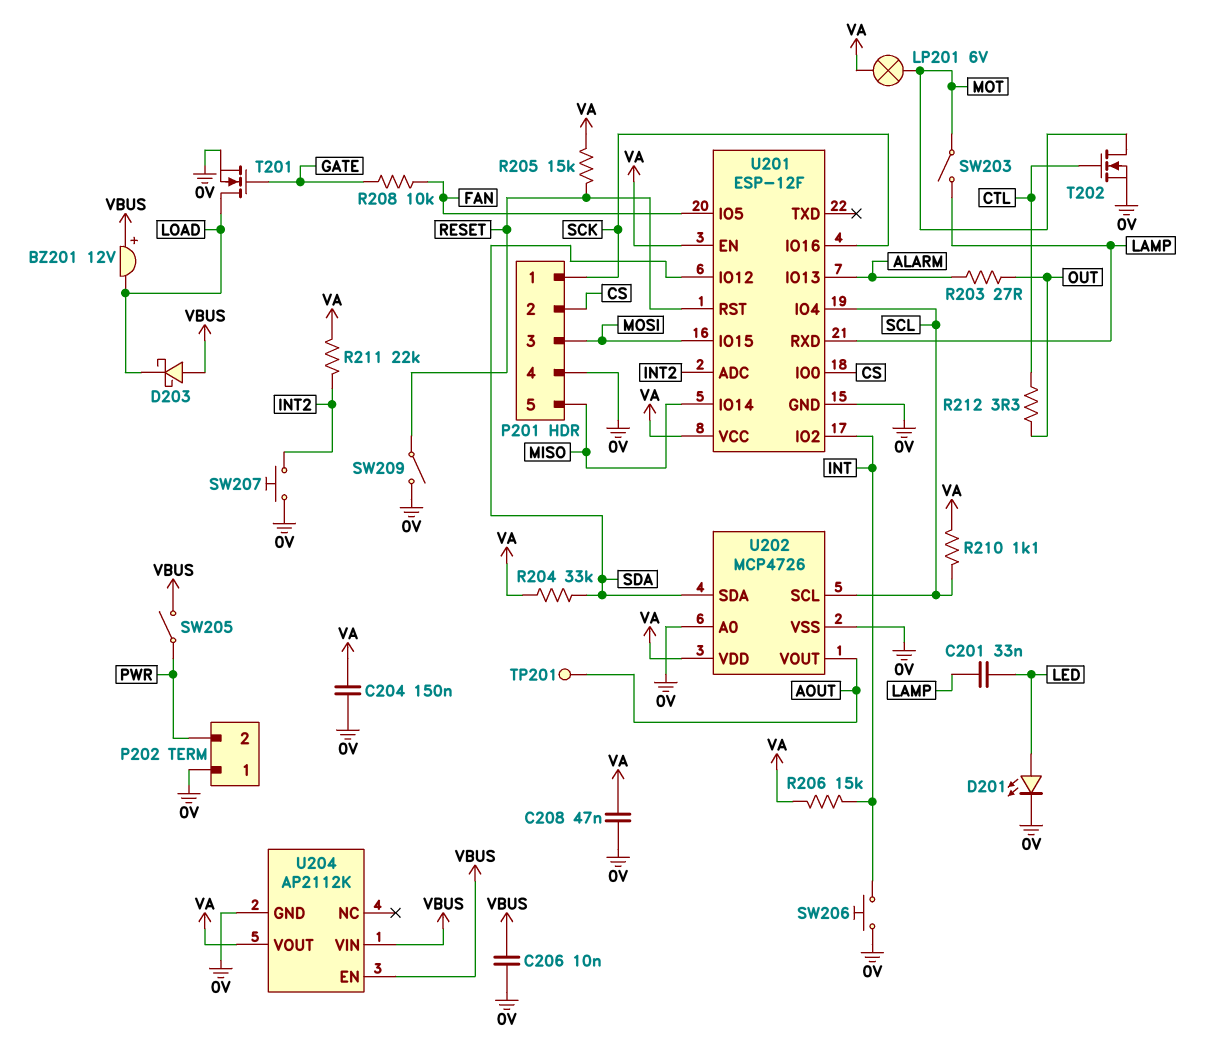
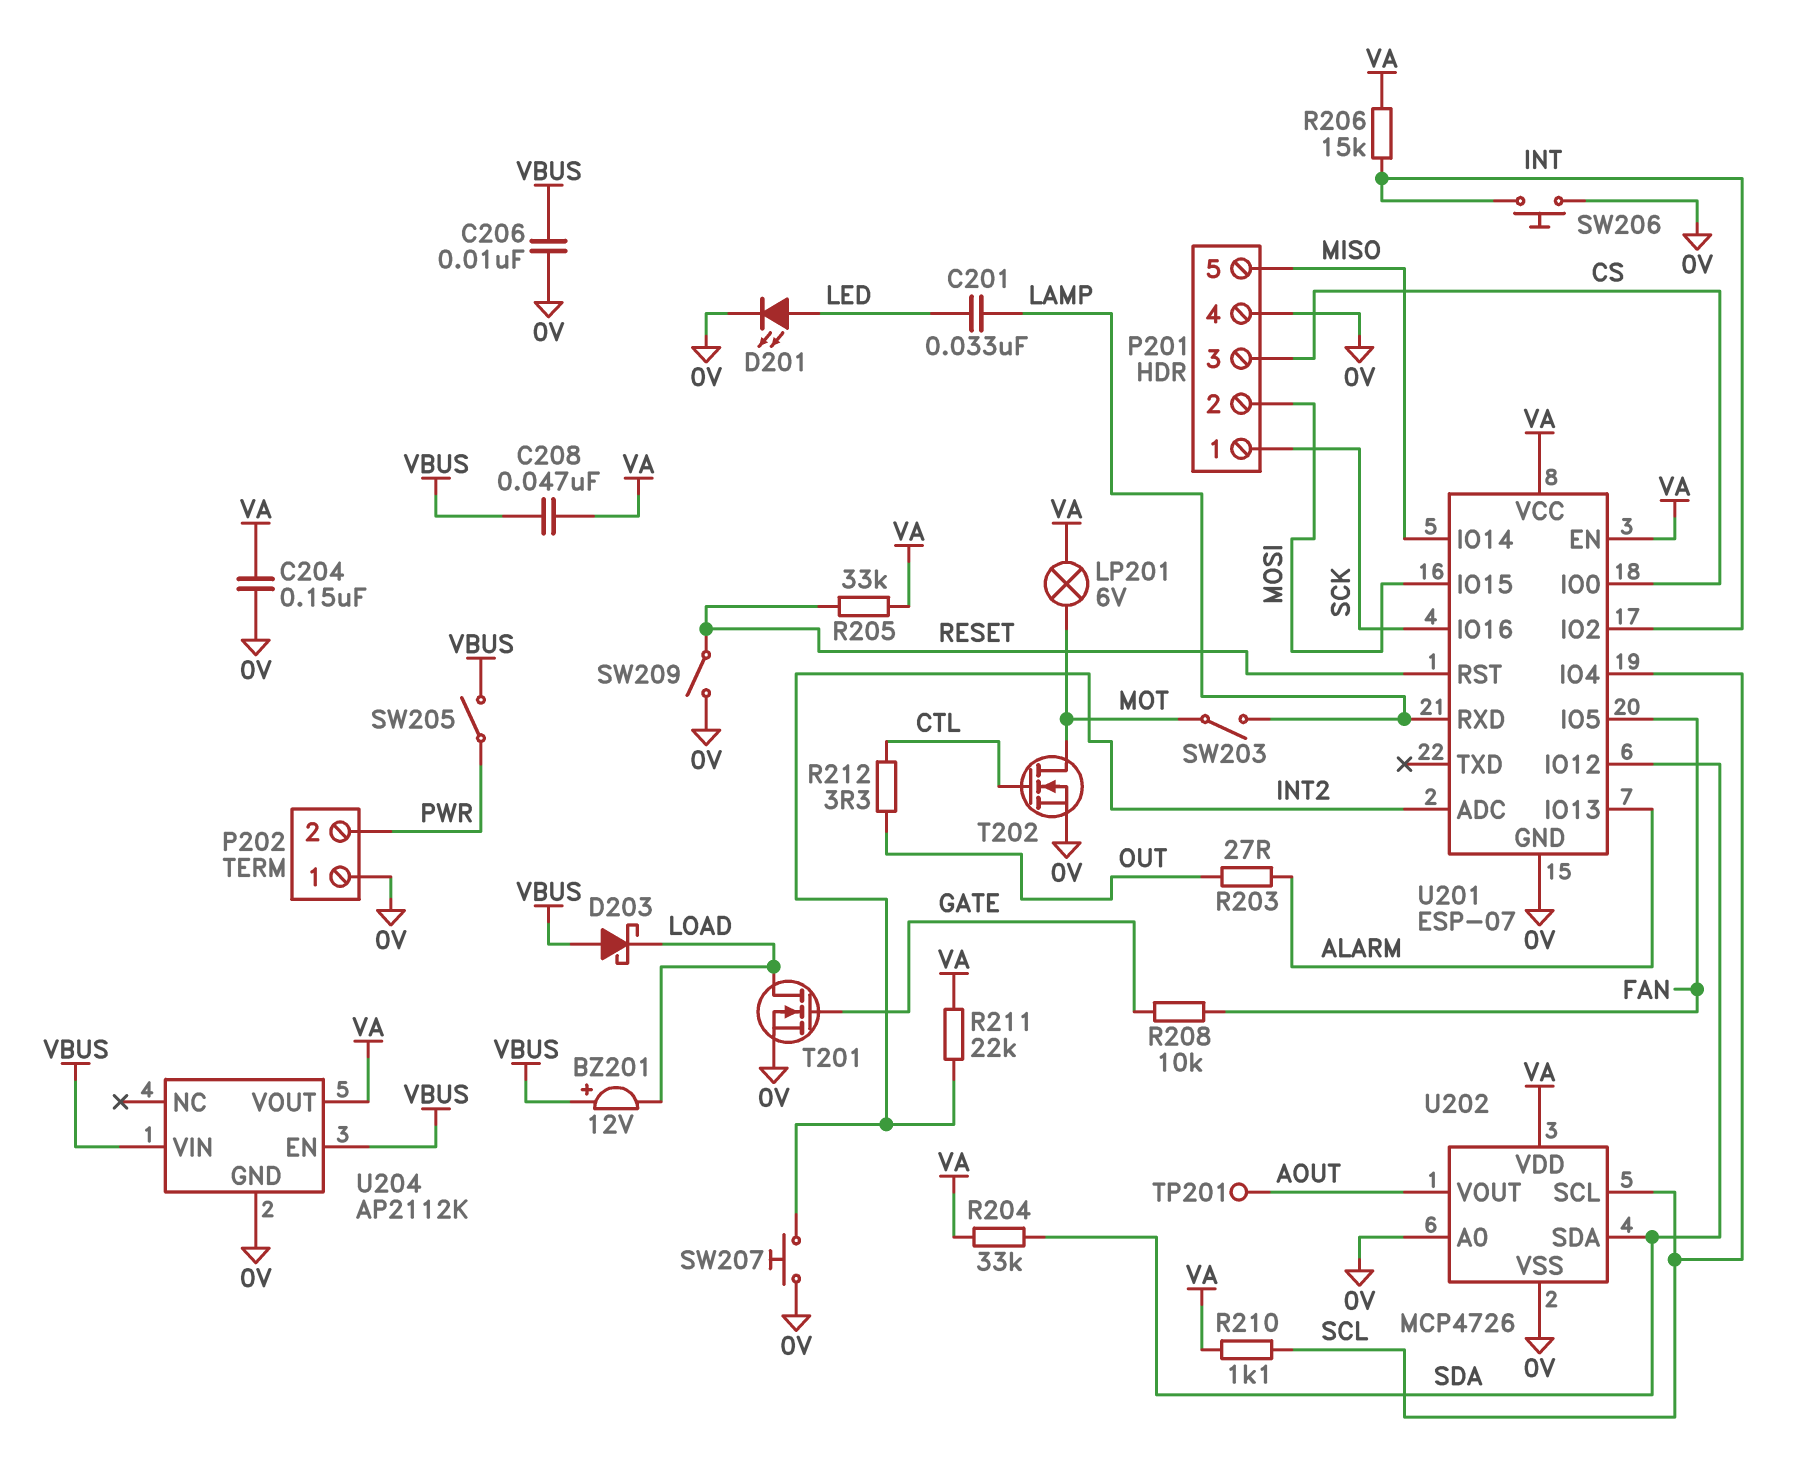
C208: 47nF (0V, VA) -> 47nF (VA, VBUS)
P201 pin 2: CS -> MOSI
P201 pin 3: MOSI -> CS
R205: 15k (RESET, VA) -> 33k (RESET, VA)
U201: ESP-12F -> ESP-07

